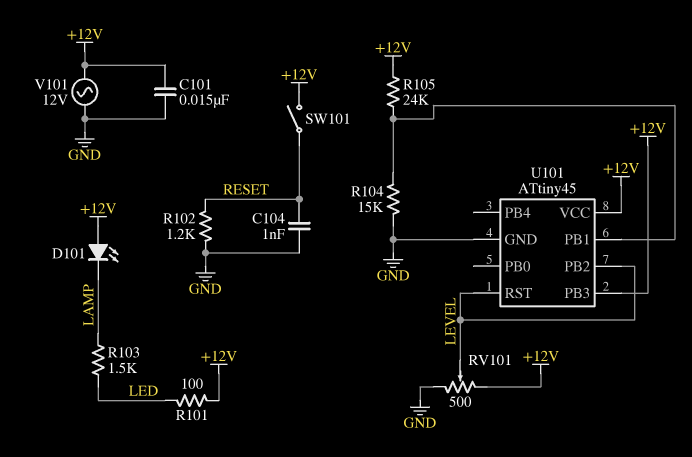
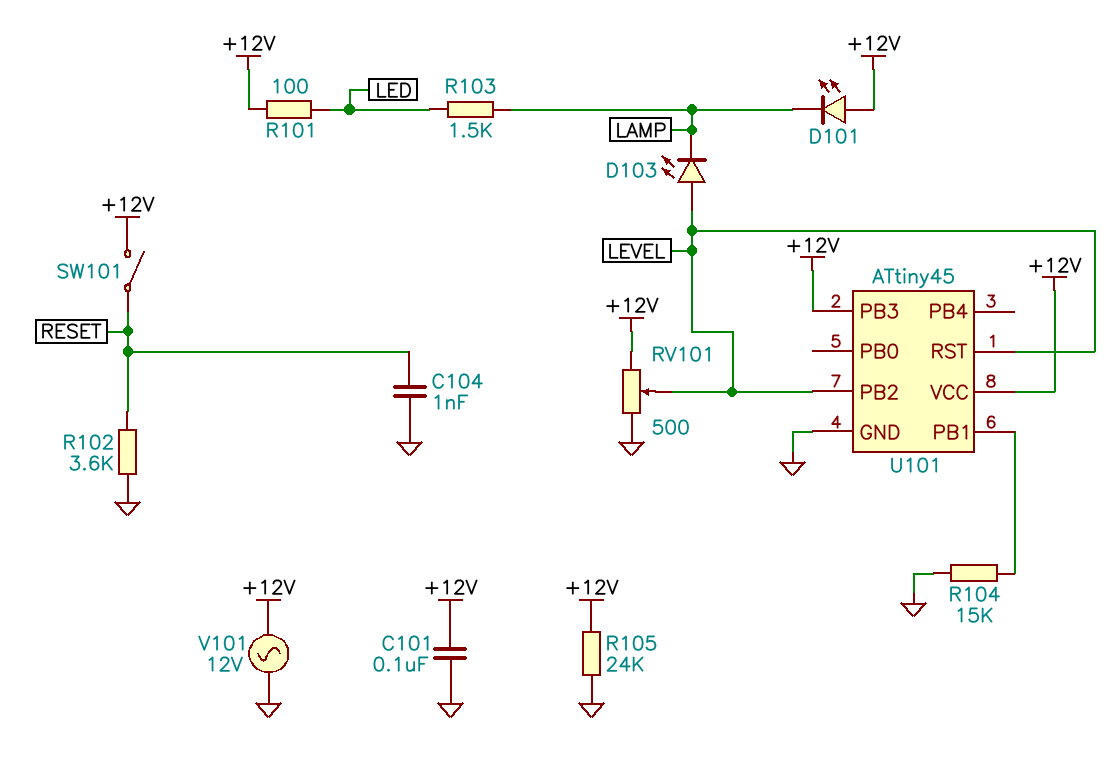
C101: 15nF (+12V, GND) -> 100nF (+12V, GND)
D103: none -> LED (A LEVEL, K LAMP)
R102: 1.2k (GND, RESET) -> 3.6k (GND, RESET)
R105: 24k (+12V, U101/PB1) -> 24k (+12V, GND)

